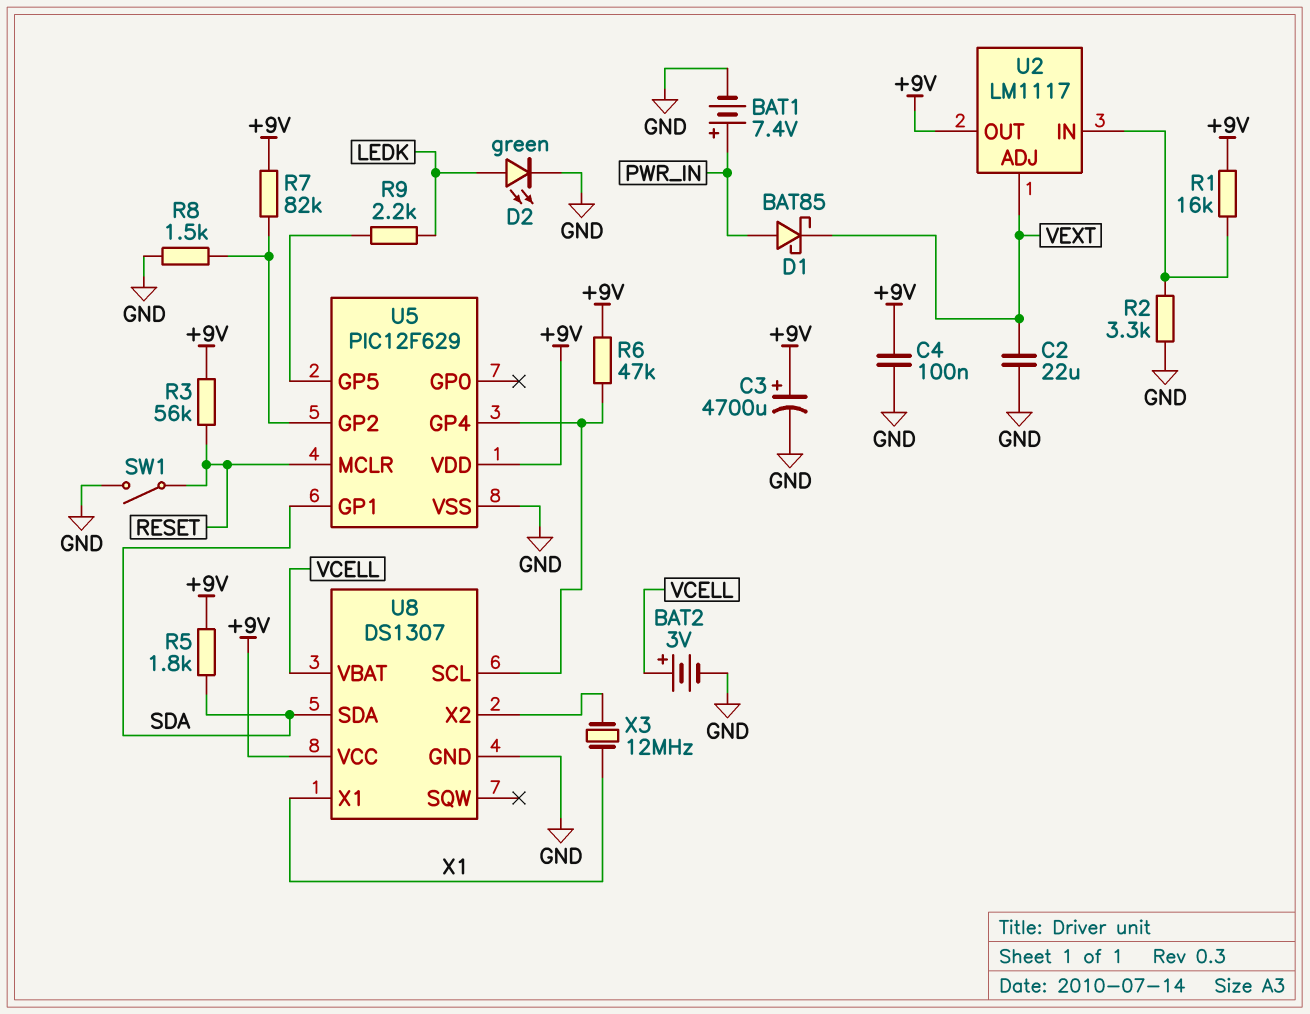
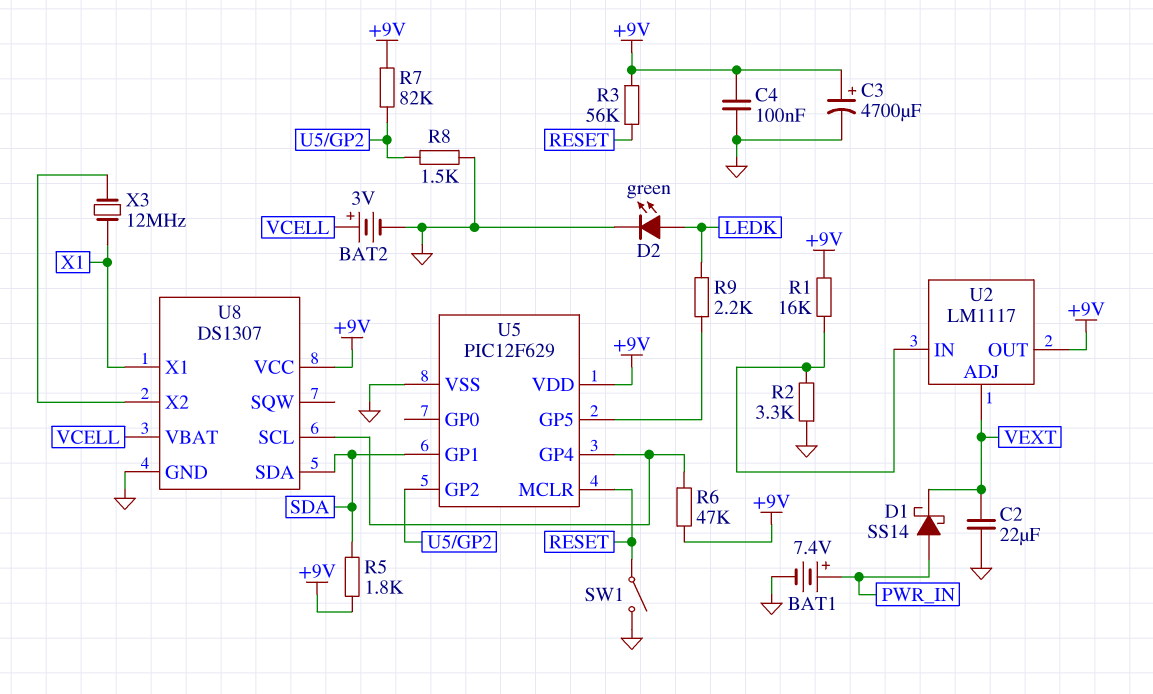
D1: schottky BAT85 (A PWR_IN, K VEXT) -> schottky SS14 (A PWR_IN, K VEXT)

